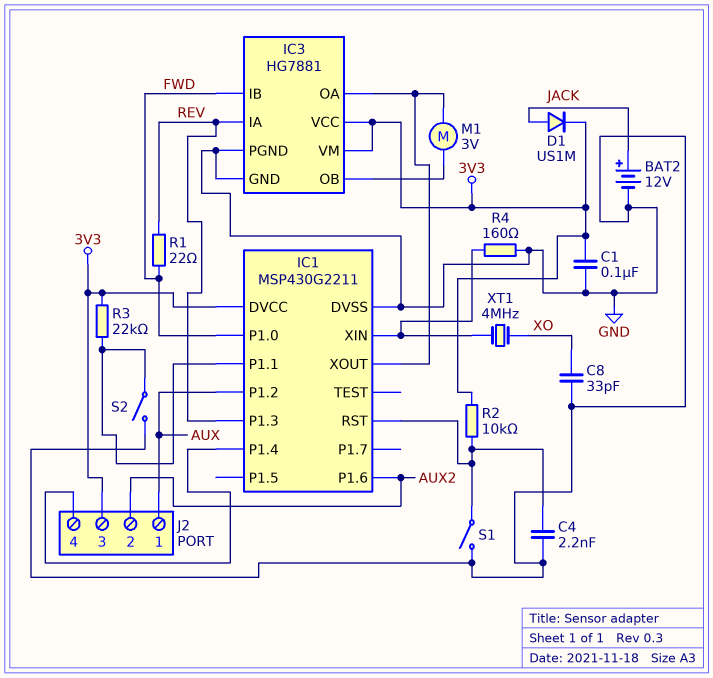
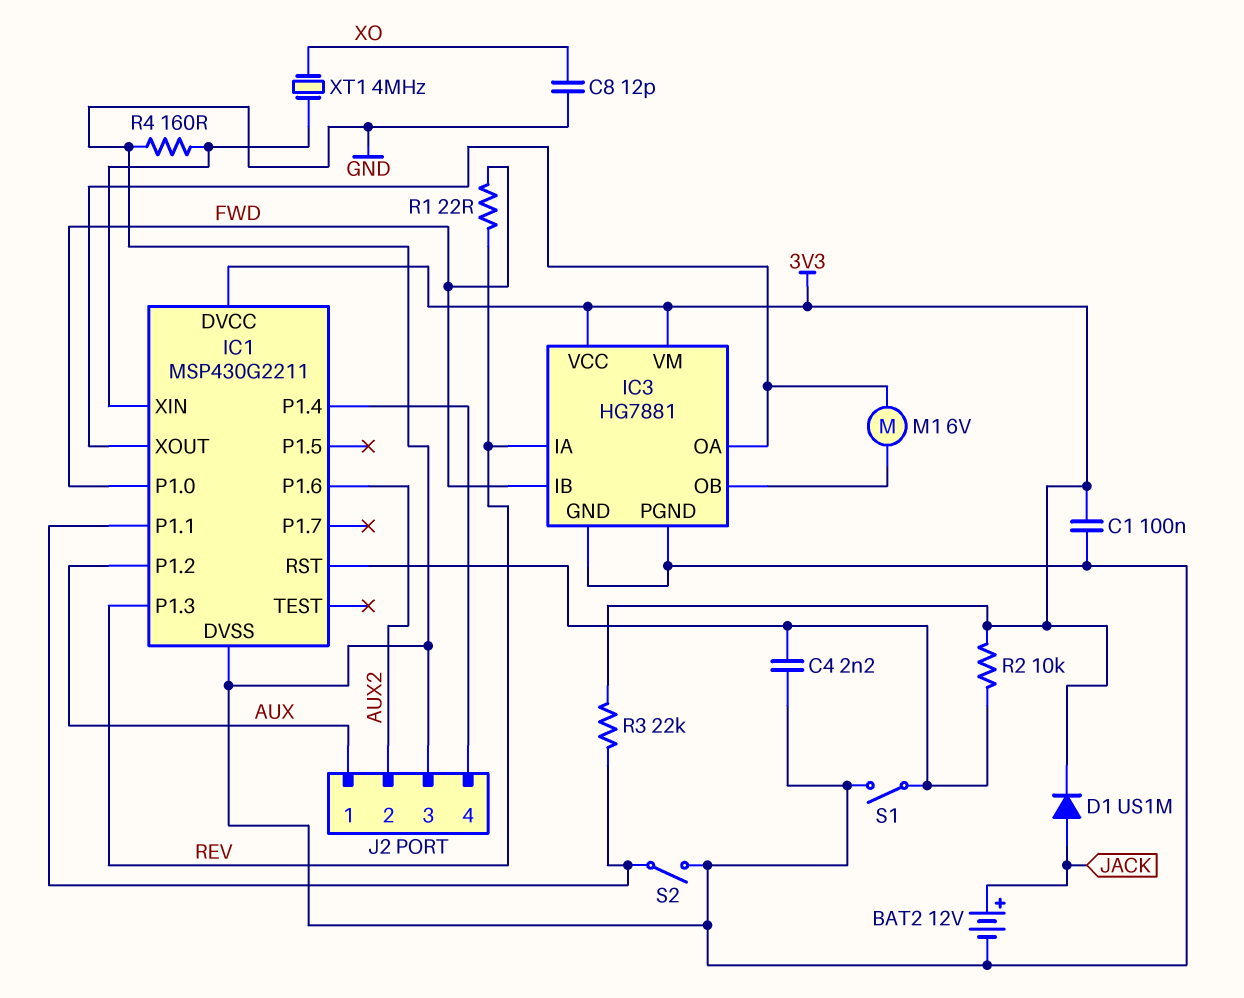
C8: 33pF (GND, XO) -> 12pF (GND, XO)
J2 pin 3: 3V3 -> GND
M1: motor 3V (IC1/XOUT, IC3/OB) -> motor 6V (IC1/XOUT, IC3/OB)

